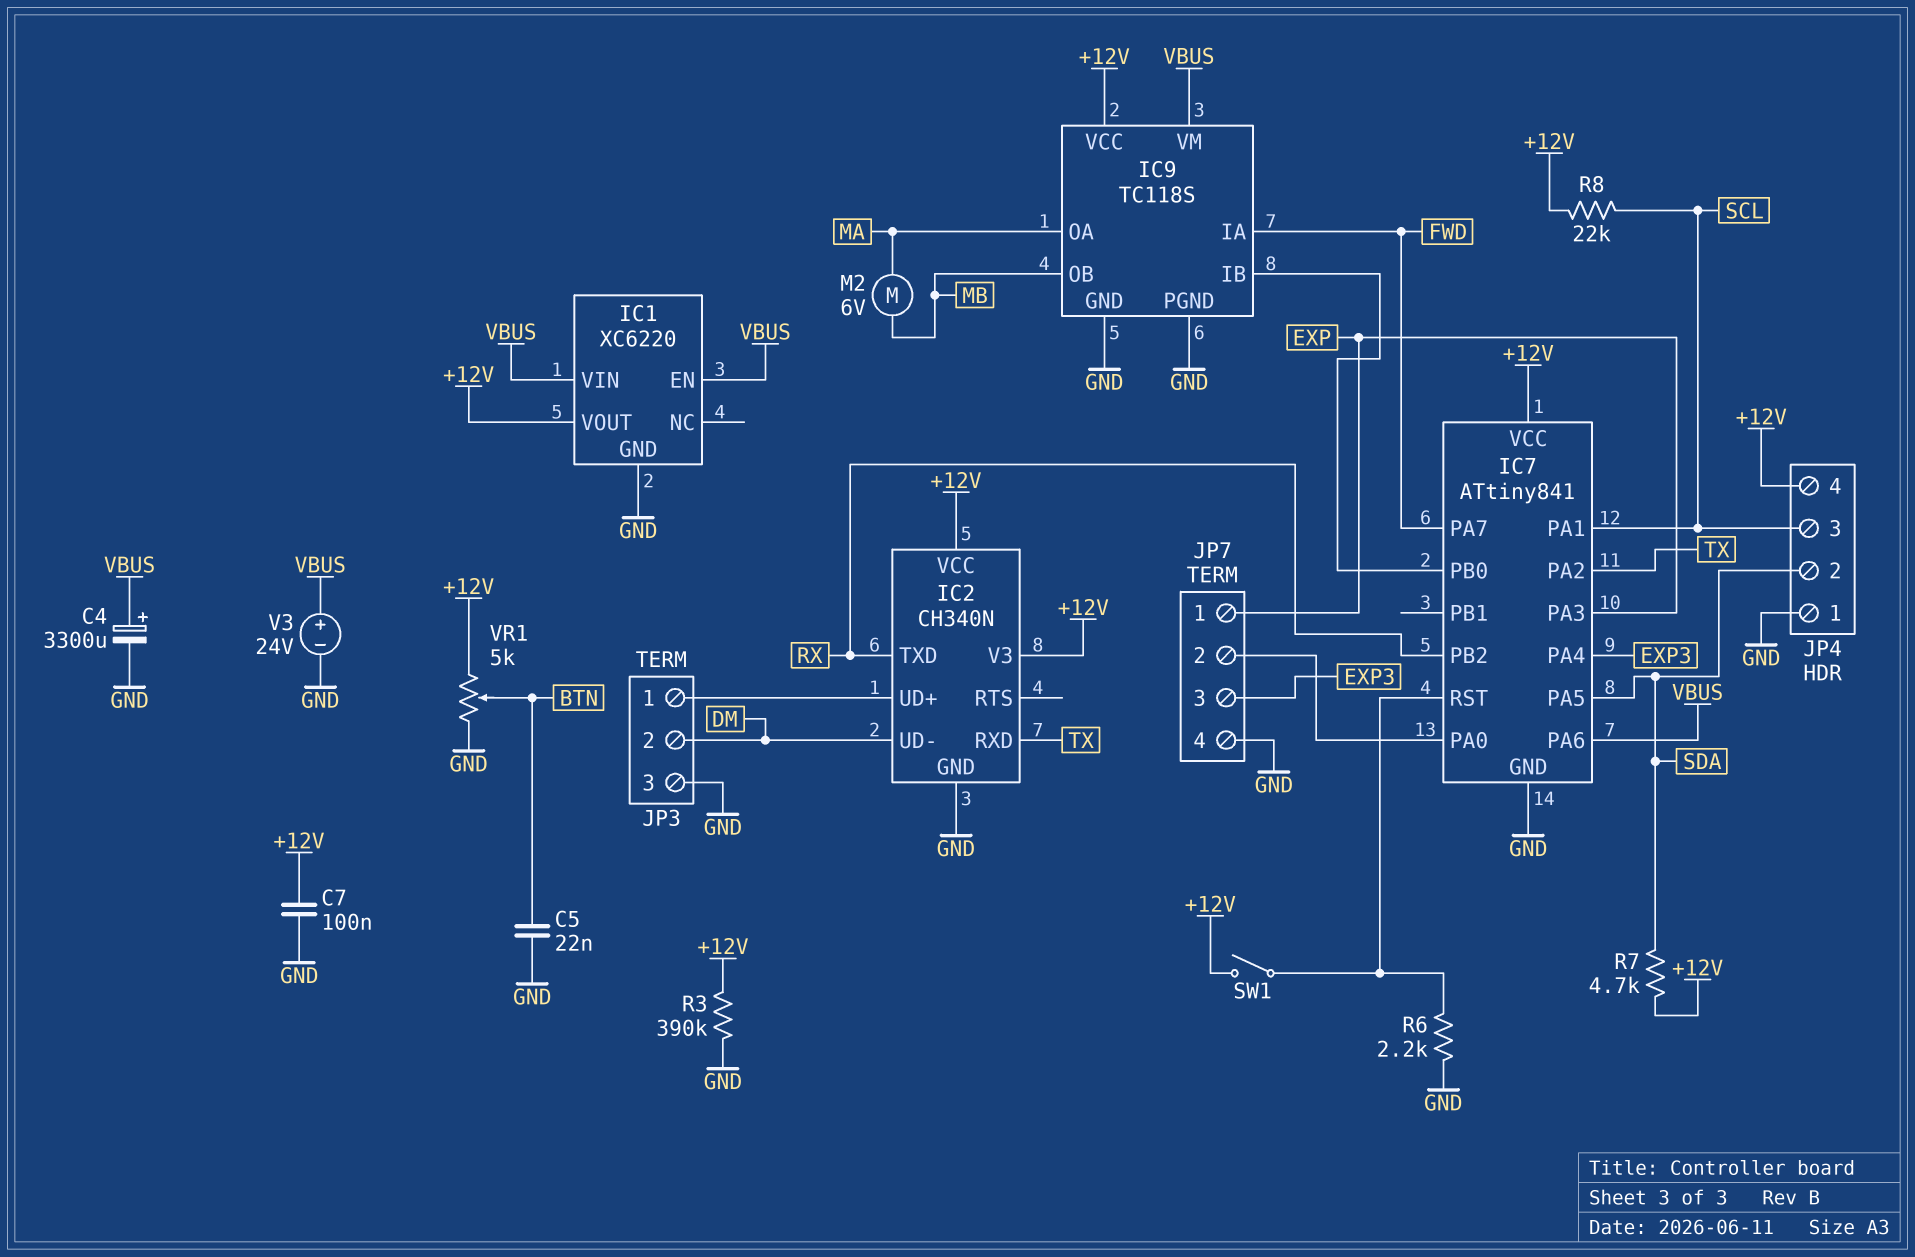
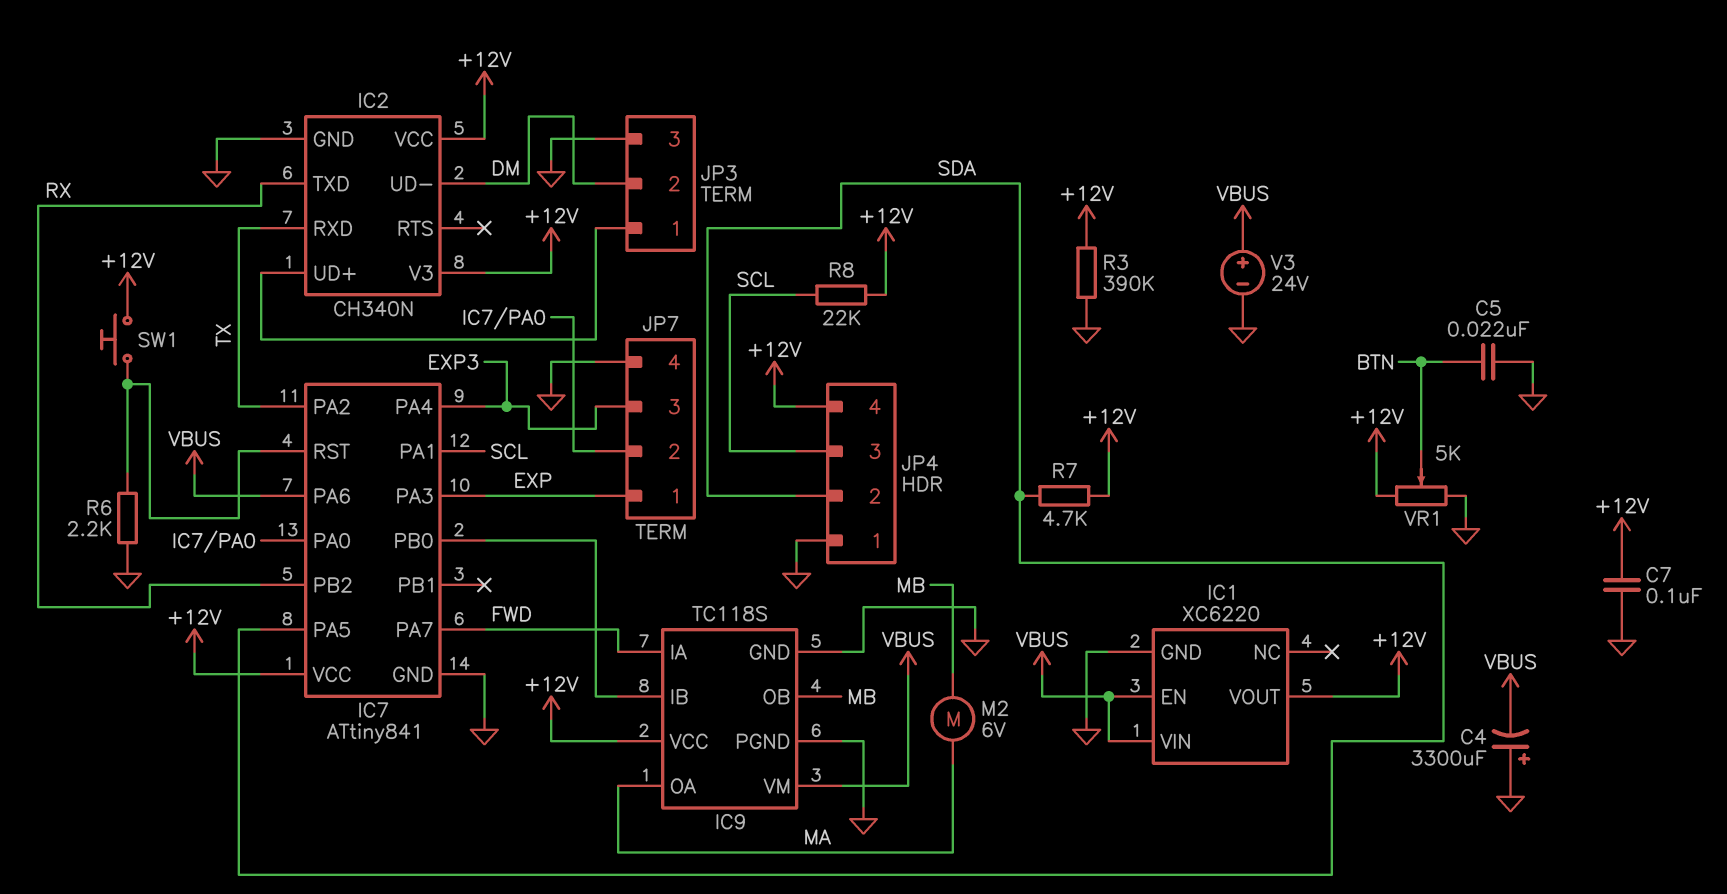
C4: 3300uF (plus VBUS, minus GND) -> 3300uF (plus GND, minus VBUS)
SW1: switch (+12V, IC7/RST) -> button (+12V, IC7/RST)

